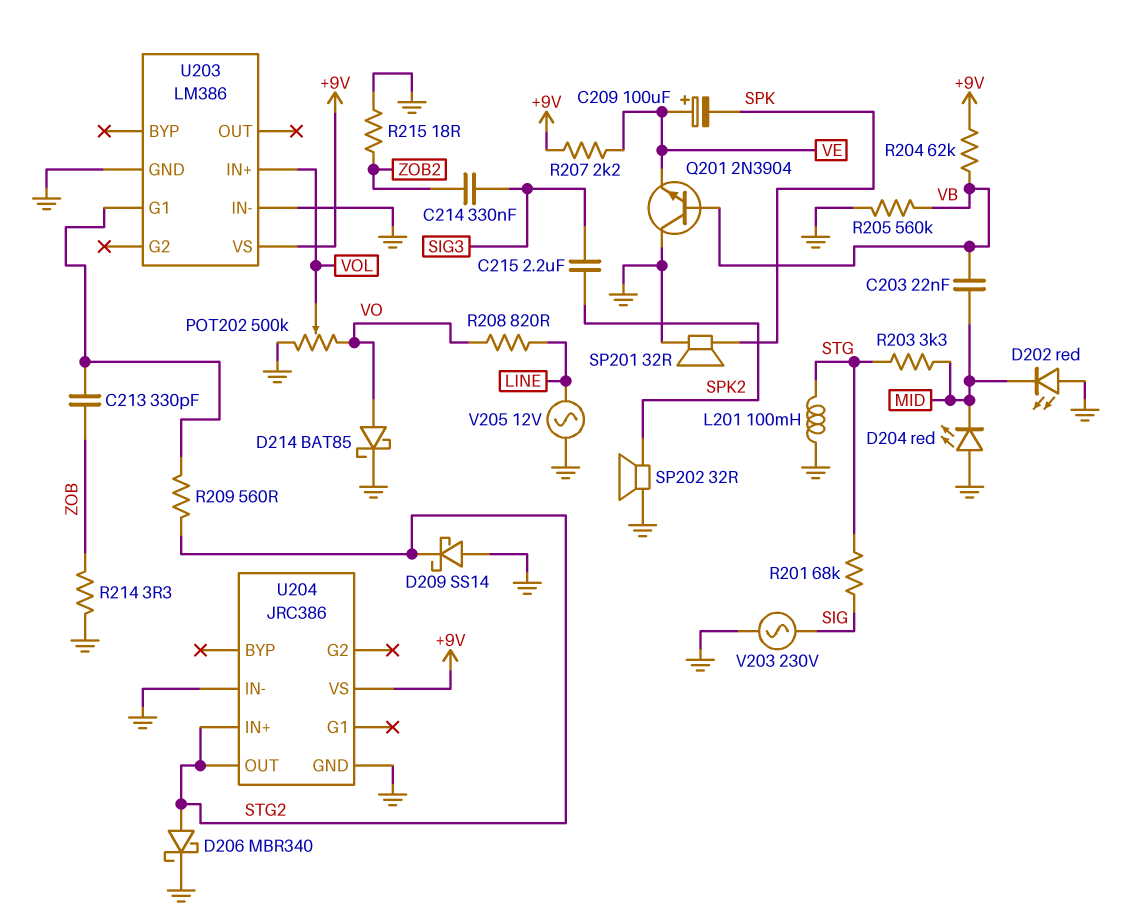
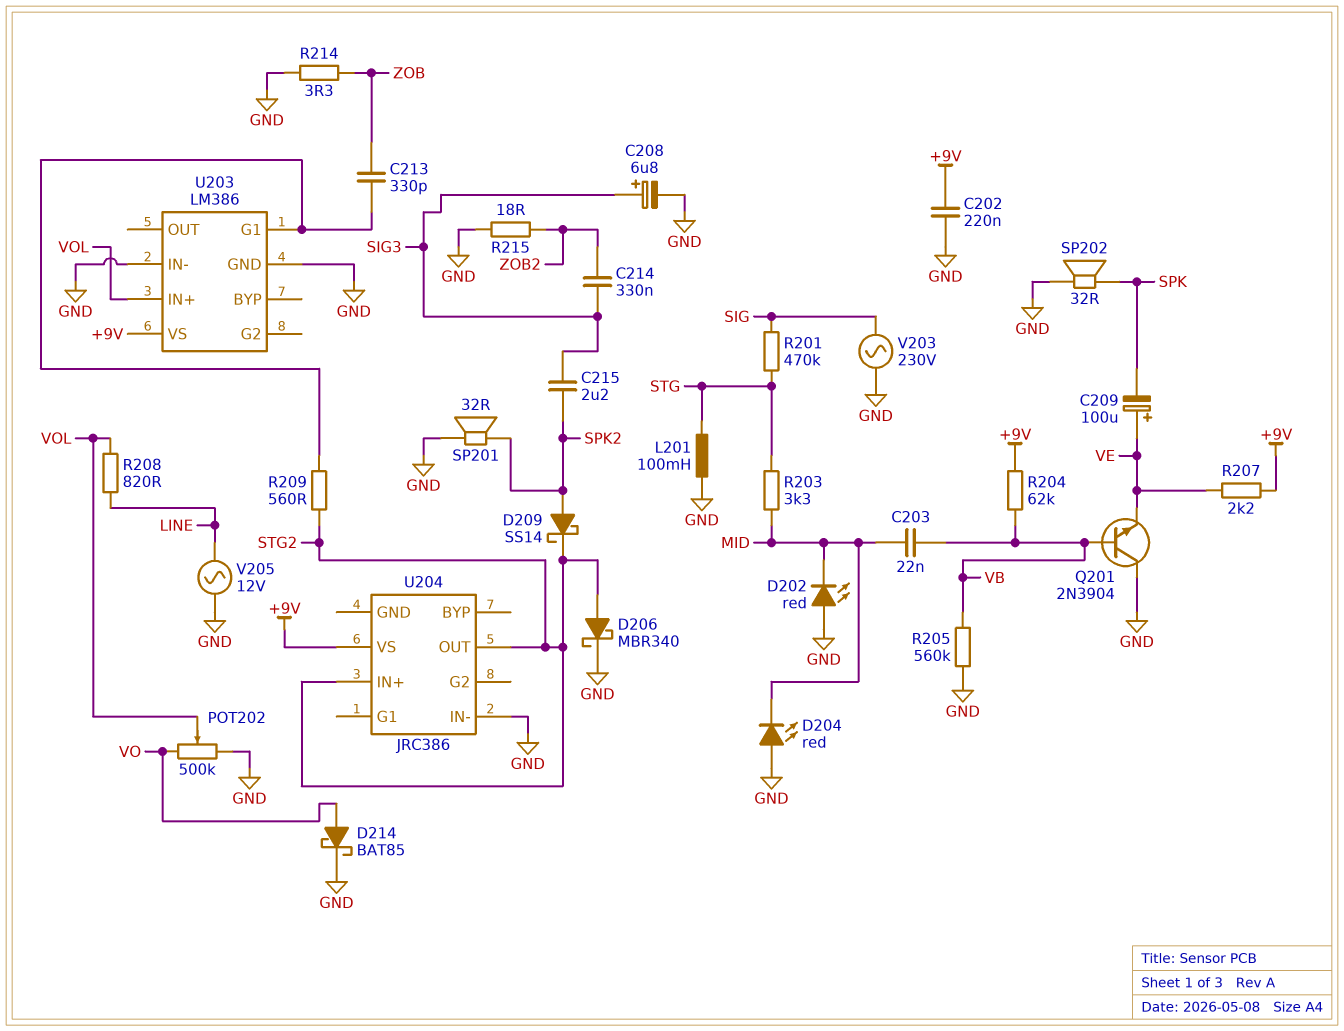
C202: none -> 220nF (+9V, GND)
C208: none -> 6.8uF (plus SIG3, minus GND)
D209: schottky SS14 (A GND, K STG2) -> schottky SS14 (A SPK2, K STG2)
R201: 68k (SIG, STG) -> 470k (SIG, STG)
R208: 820 (LINE, VO) -> 820 (LINE, VOL)
SP201: speaker 32R (GND, SPK) -> speaker 32R (GND, SPK2)
SP202: speaker 32R (GND, SPK2) -> speaker 32R (GND, SPK)
U204 pin GND: GND -> none

